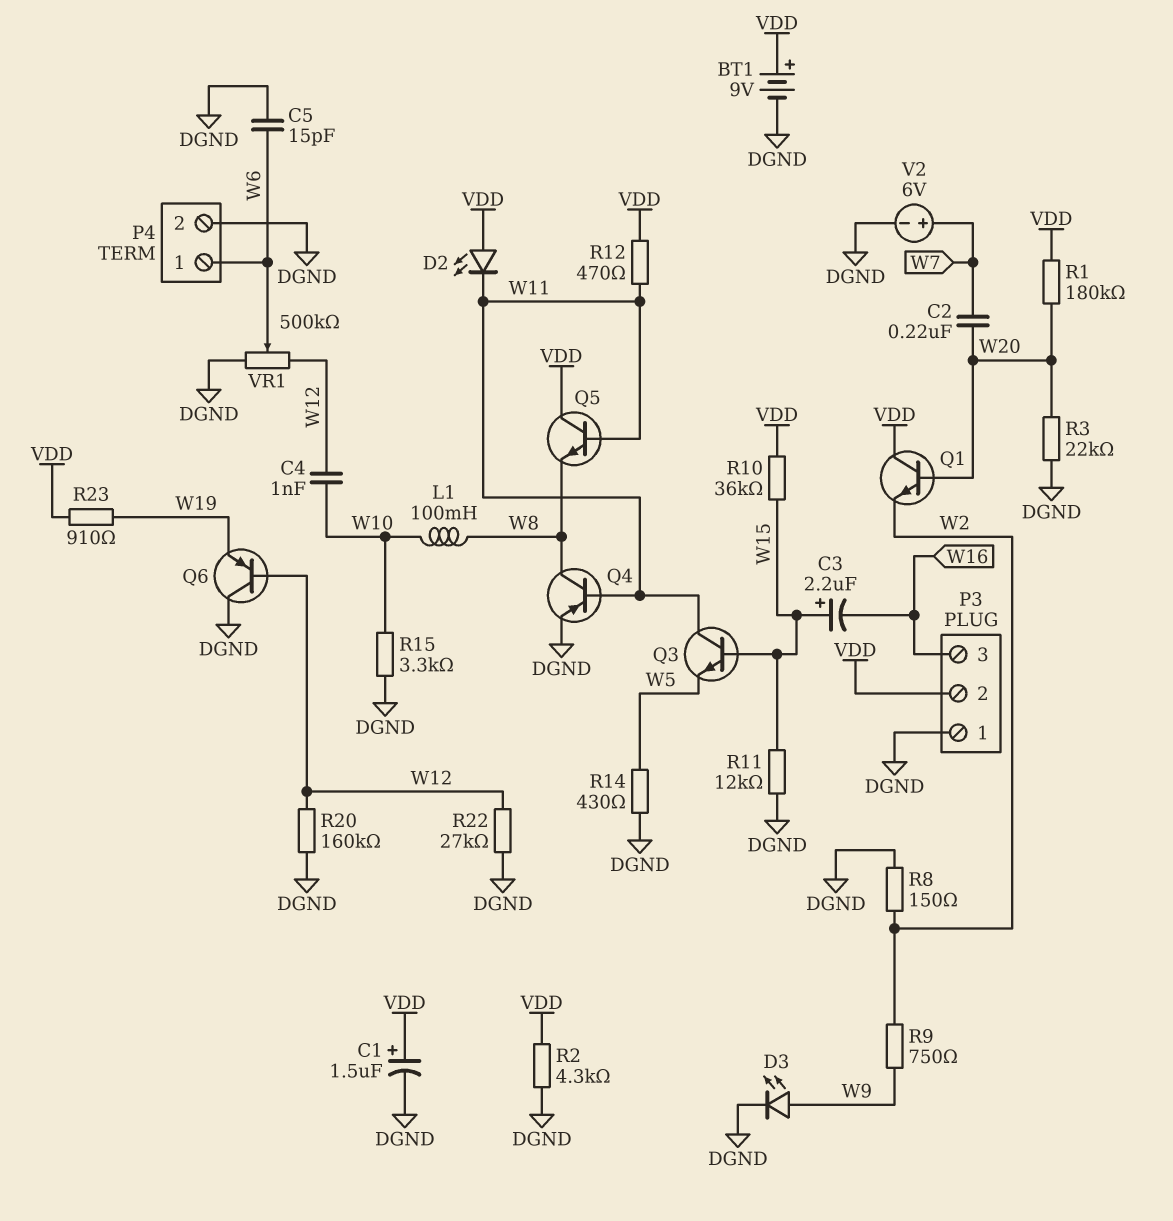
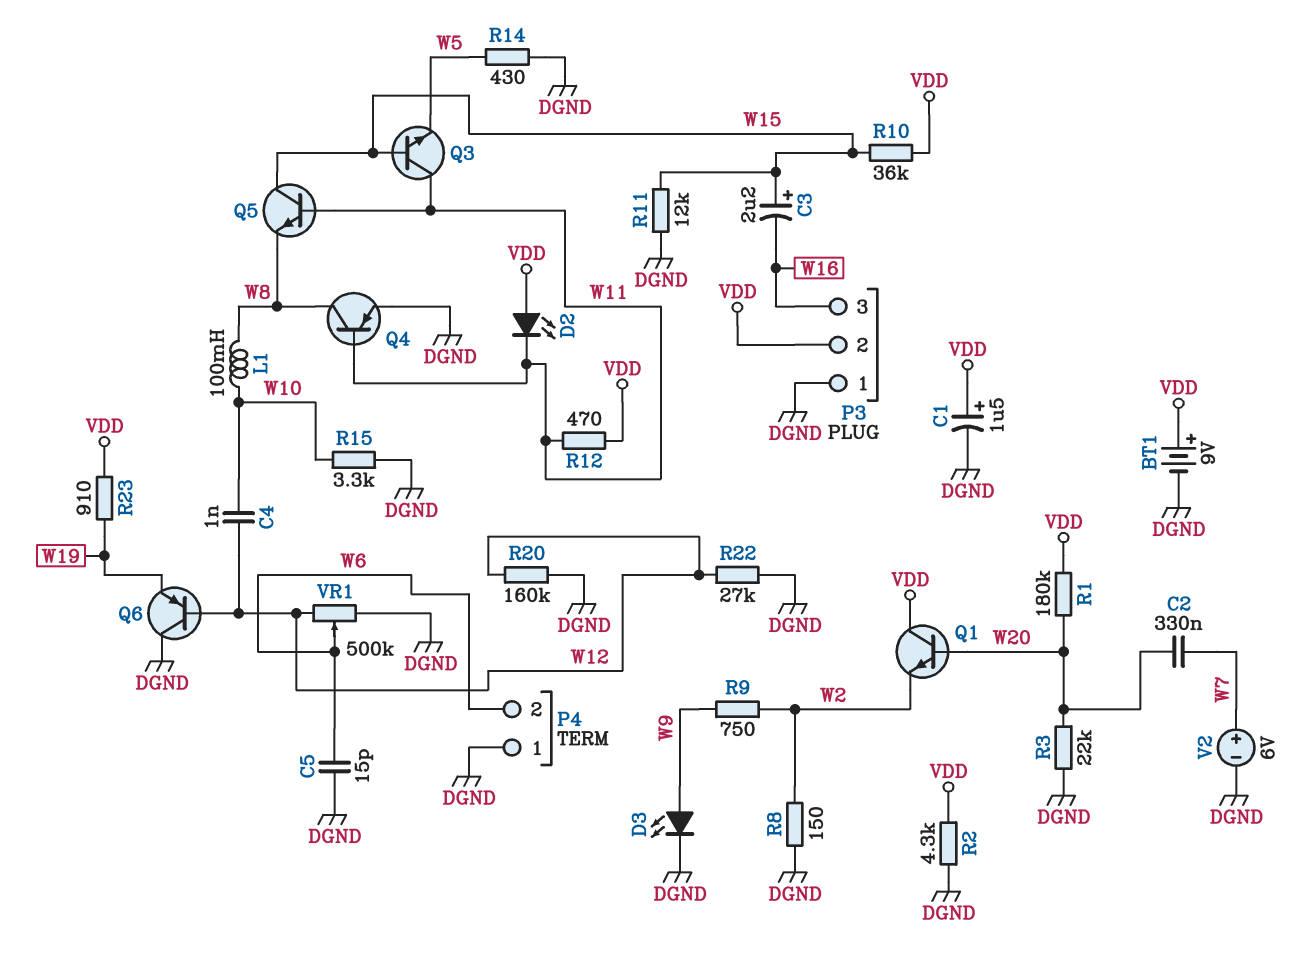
C2: 220nF (W7, W20) -> 330nF (W7, W20)
P4 pin 1: W6 -> DGND
P4 pin 2: DGND -> W6
Q5: NPN (B W11, C VDD, E W8) -> NPN (B W11, C W15, E W8)

